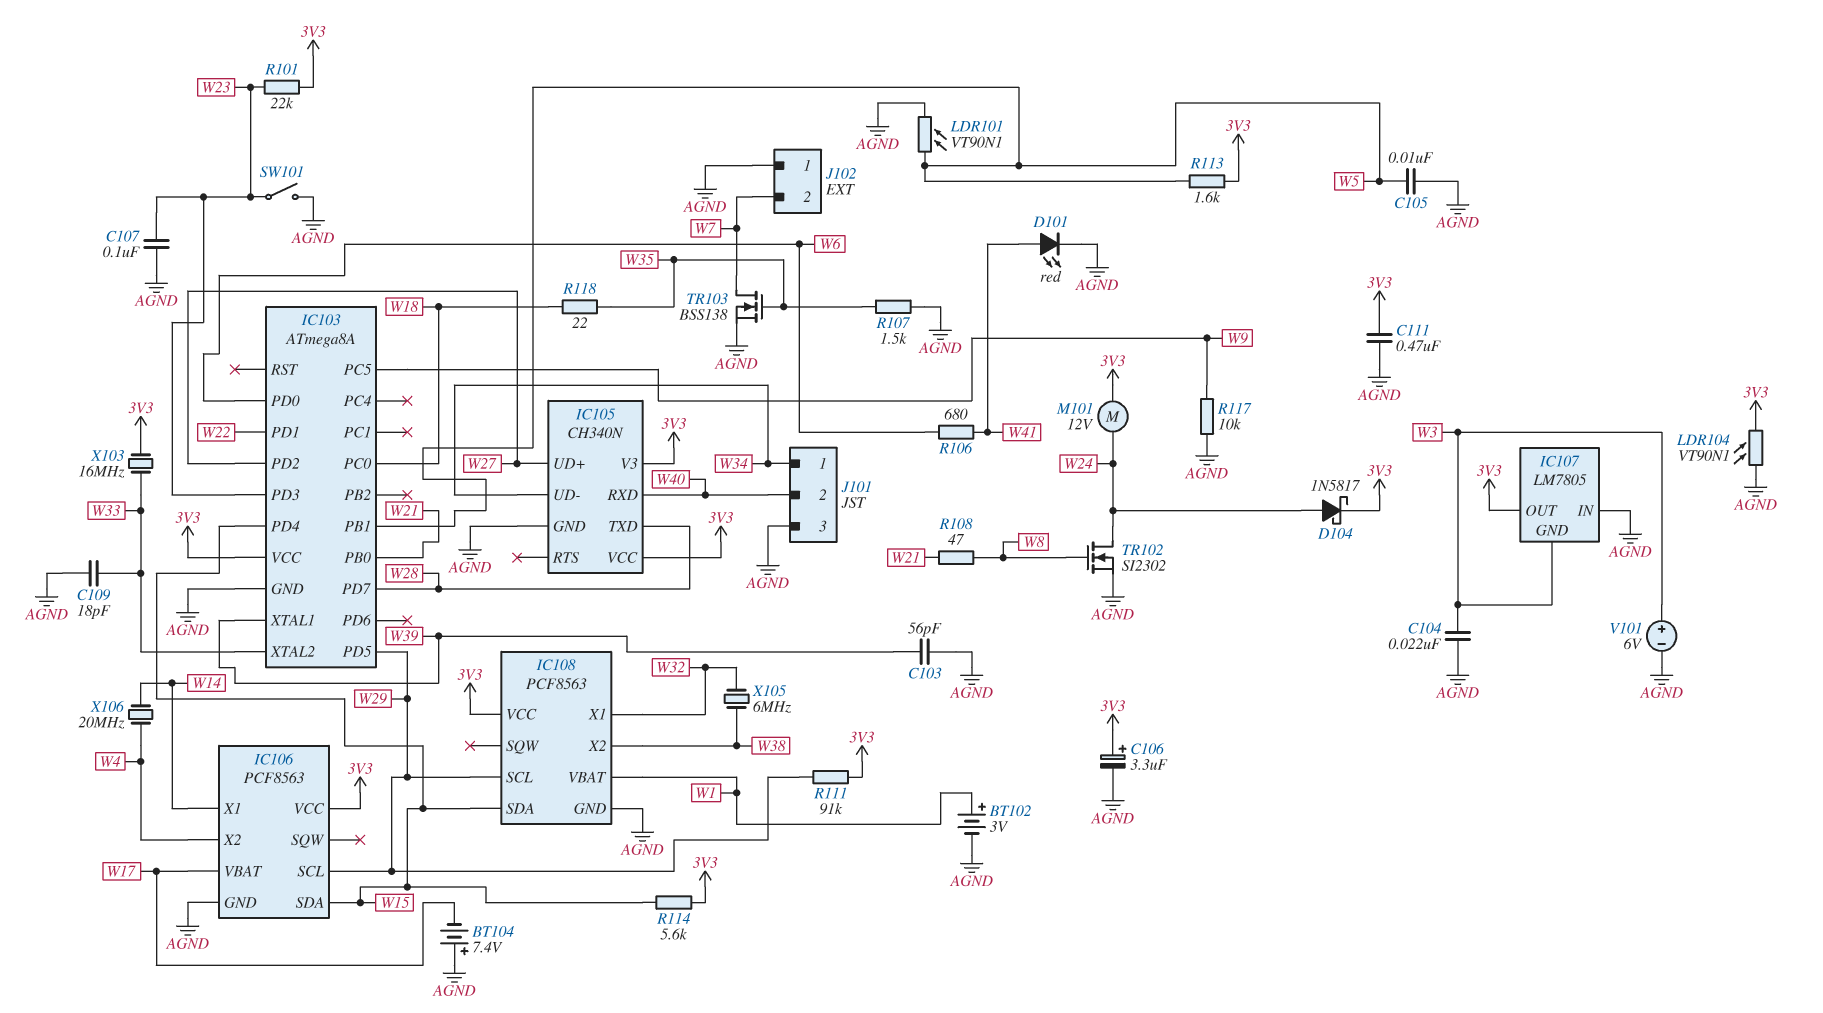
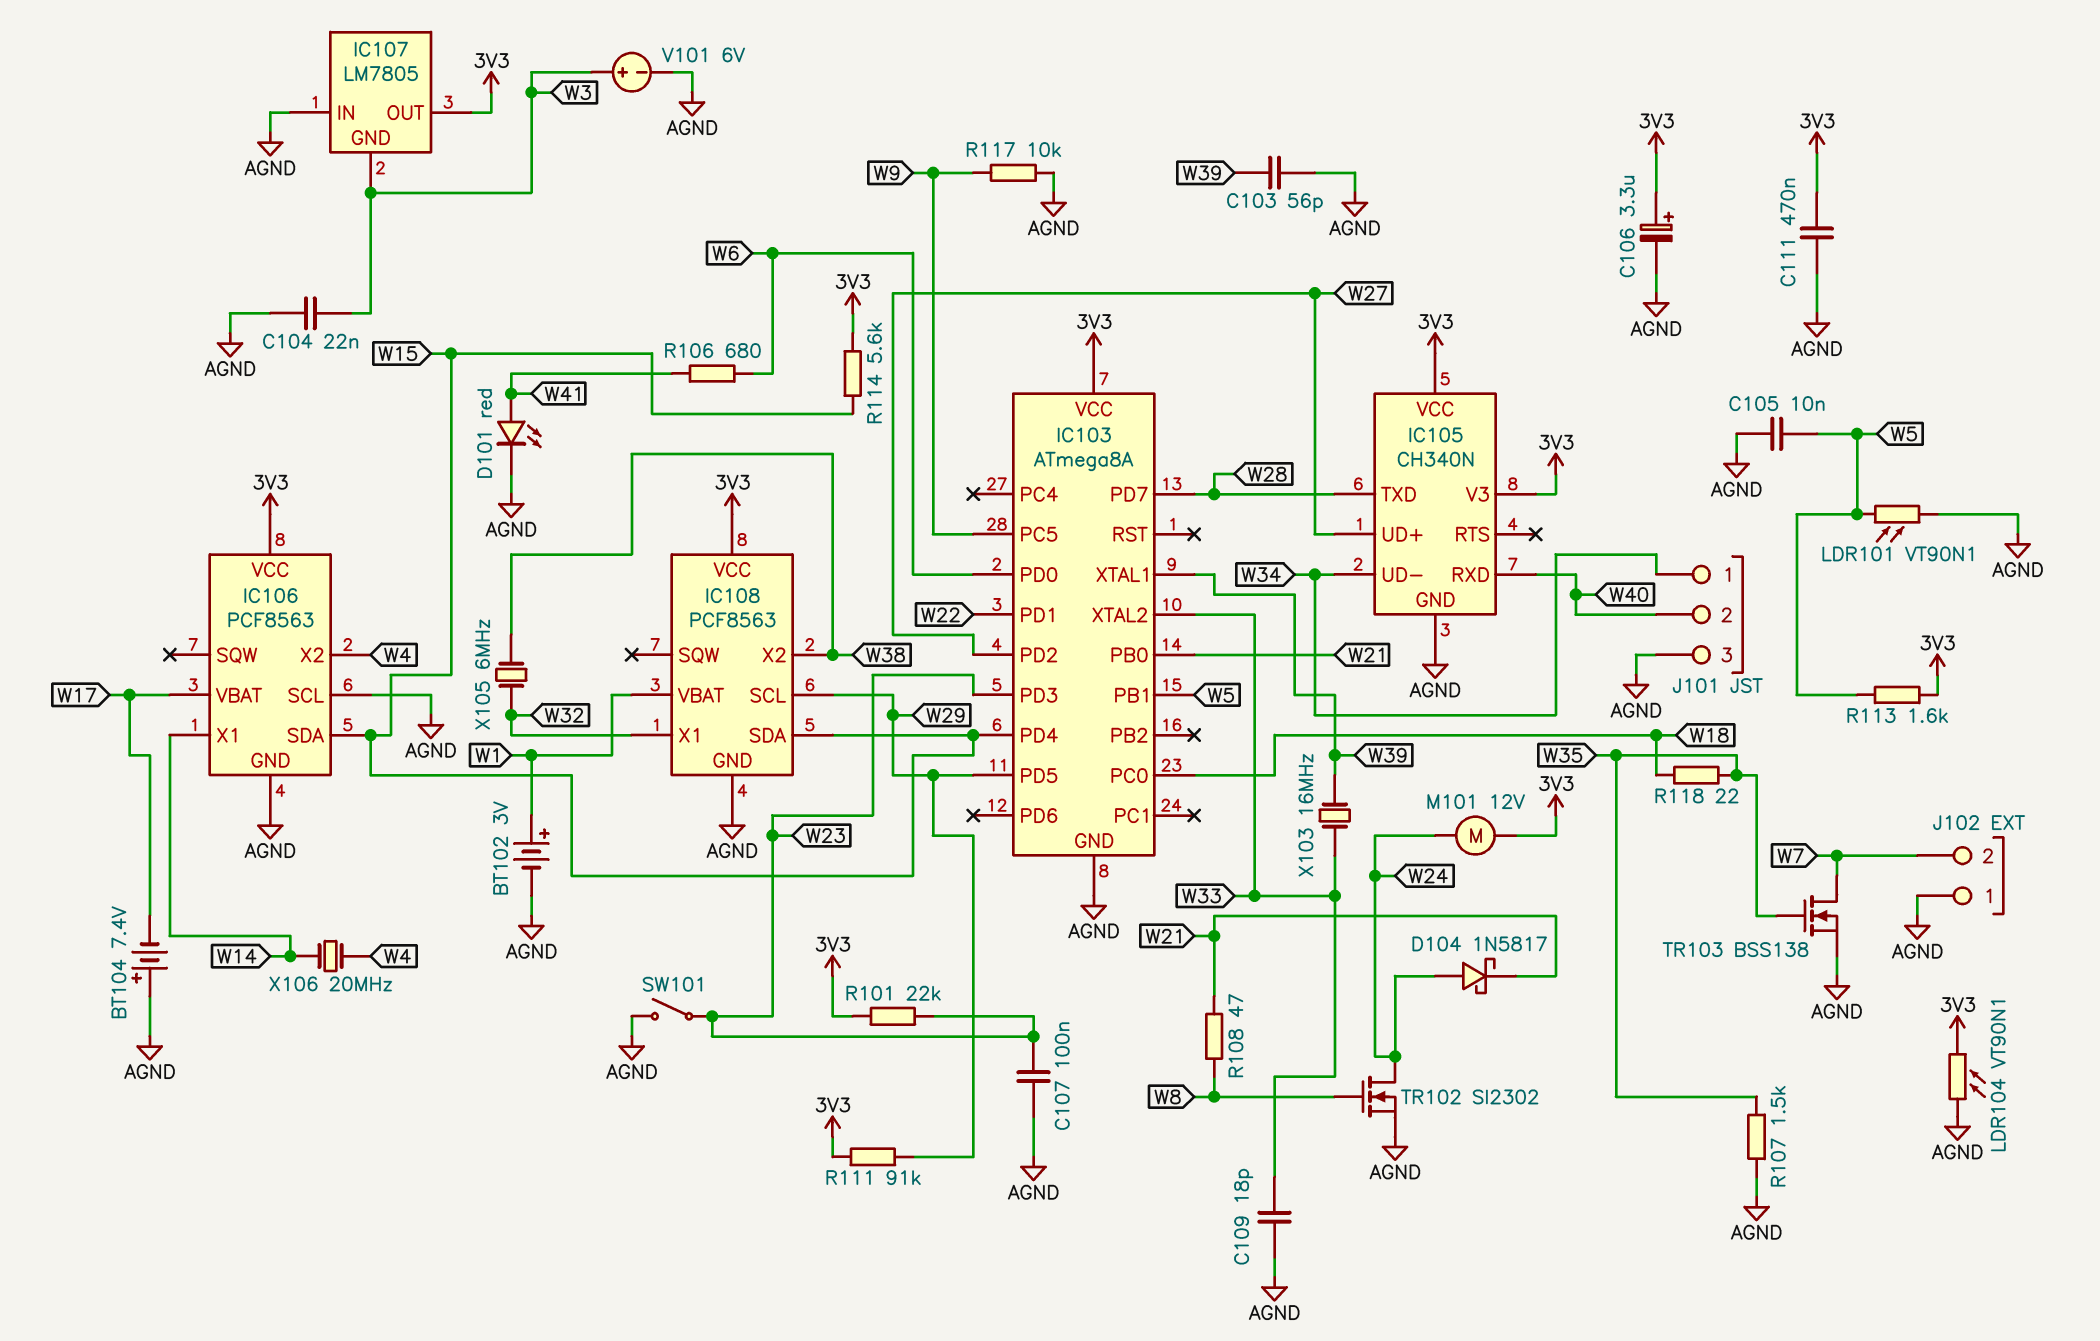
D104: schottky 1N5817 (A W24, K 3V3) -> schottky 1N5817 (A W24, K W21)
IC106 pin SCL: W29 -> AGND
X103: 16MHz (3V3, W33) -> 16MHz (W33, W39)

